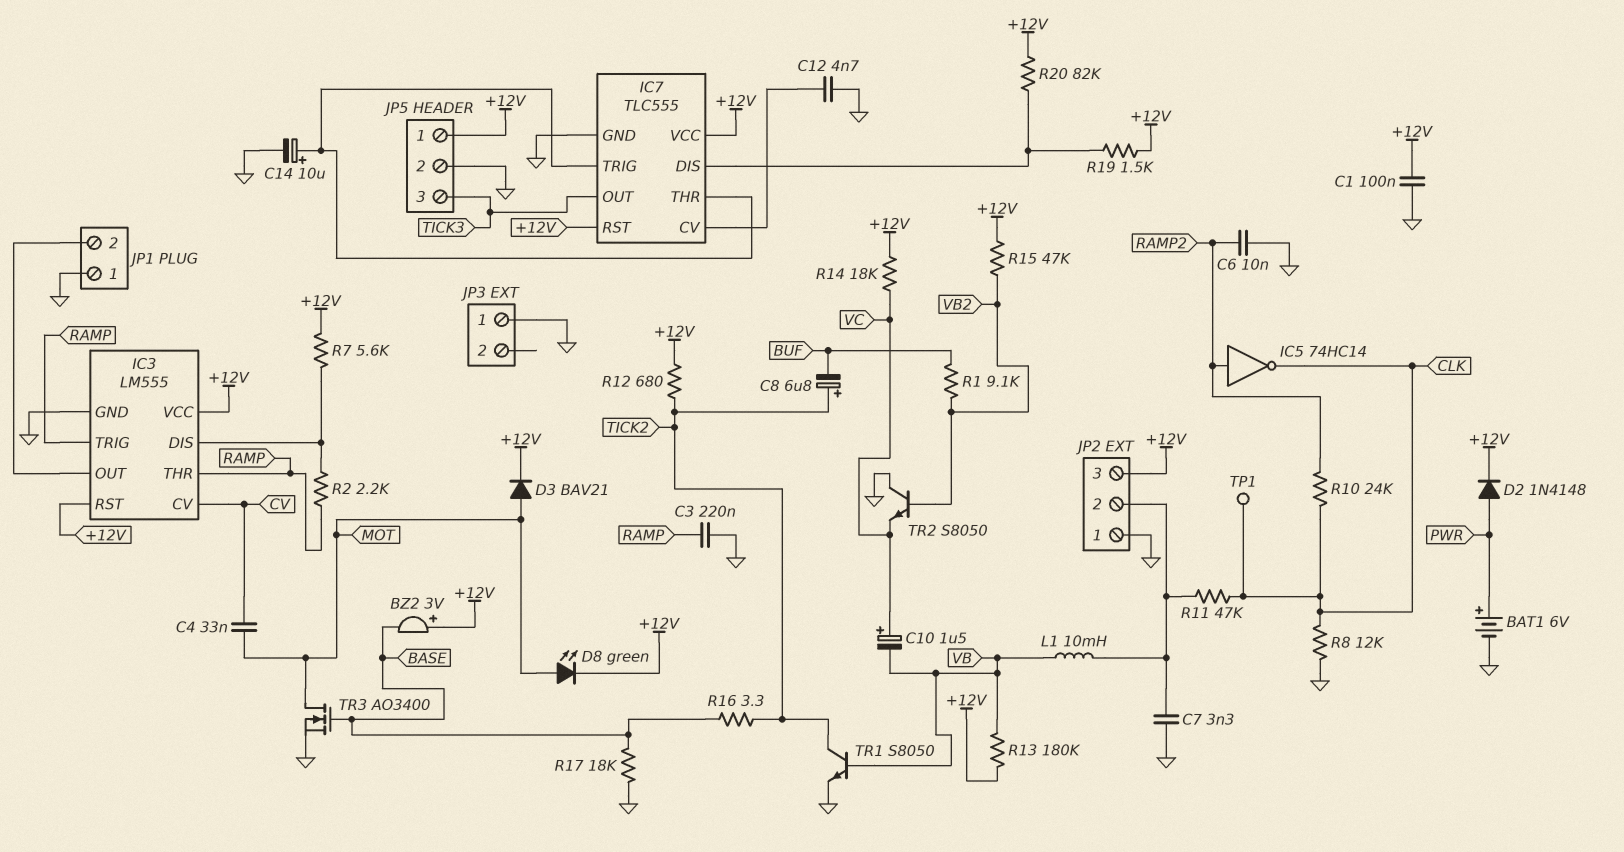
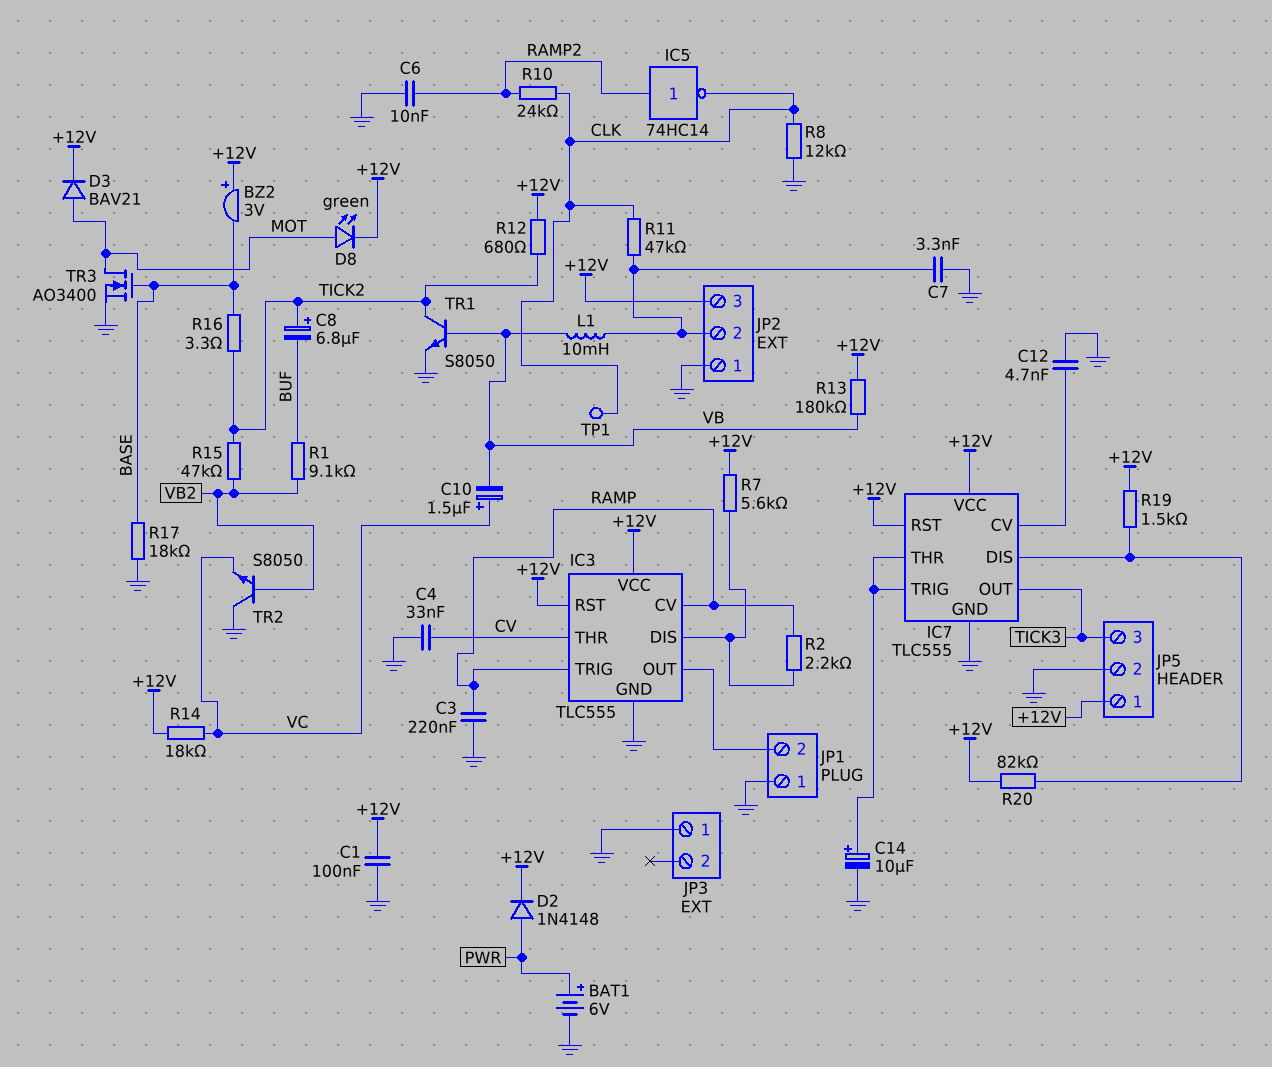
C4: 33nF (CV, MOT) -> 33nF (CV, GND)
IC3: LM555 -> TLC555
IC3 pin CV: CV -> RAMP
IC3 pin THR: RAMP -> CV
R15: 47k (+12V, VB2) -> 47k (TICK2, VB2)

